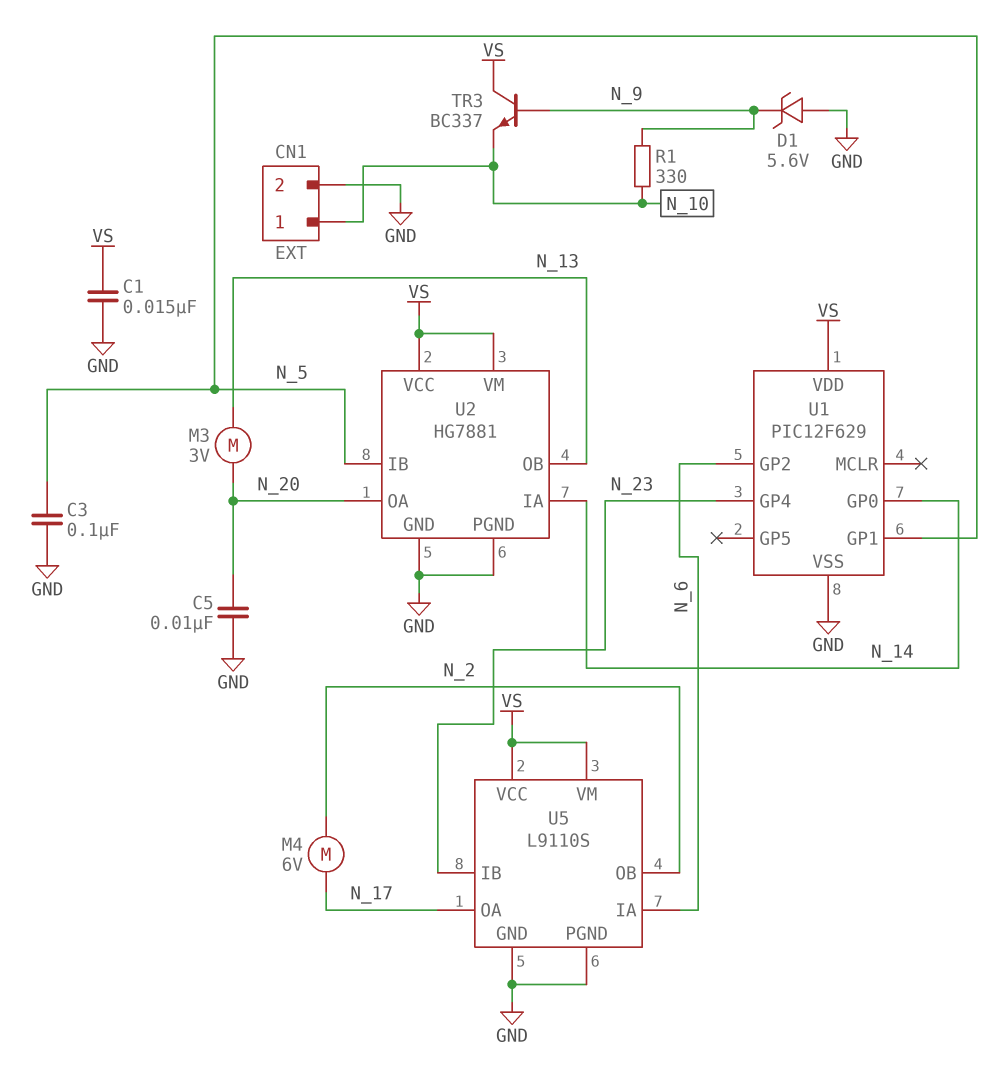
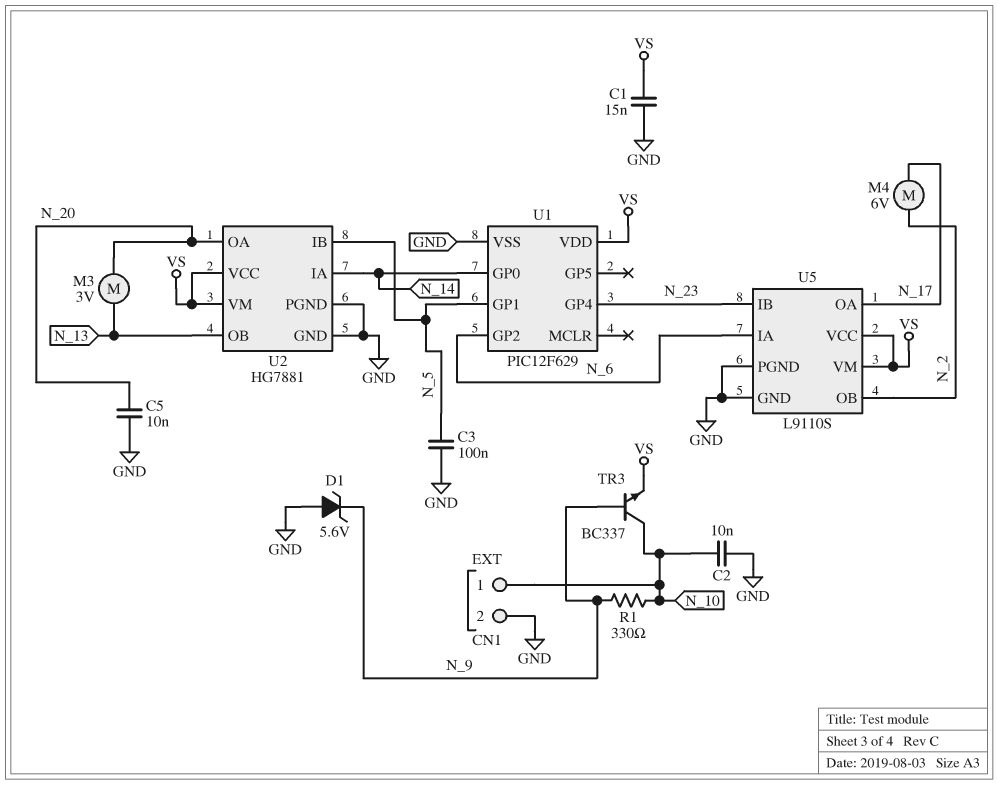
C2: none -> 10nF (GND, N_10)
TR3: NPN BC337 (B N_9, C VS, E N_10) -> NPN BC337 (B N_9, C N_10, E VS)

